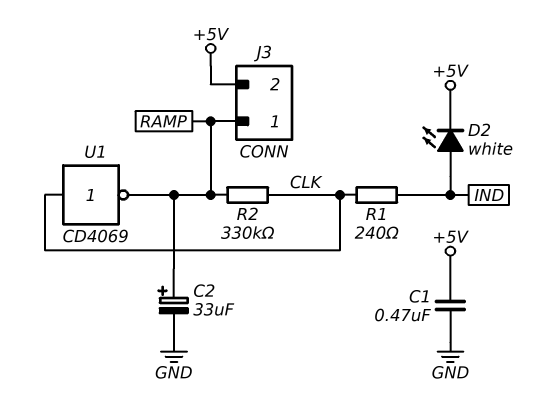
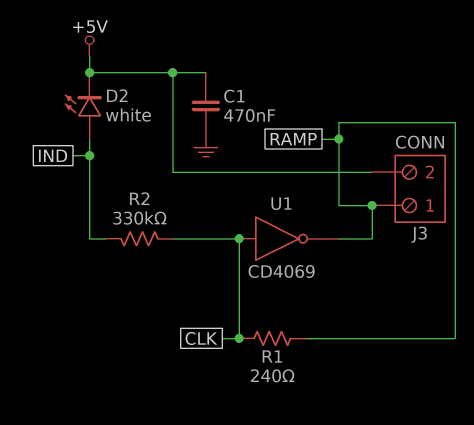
C2: 33uF (plus RAMP, minus GND) -> none
R1: 240 (CLK, IND) -> 240 (CLK, RAMP)
R2: 330k (CLK, RAMP) -> 330k (CLK, IND)

